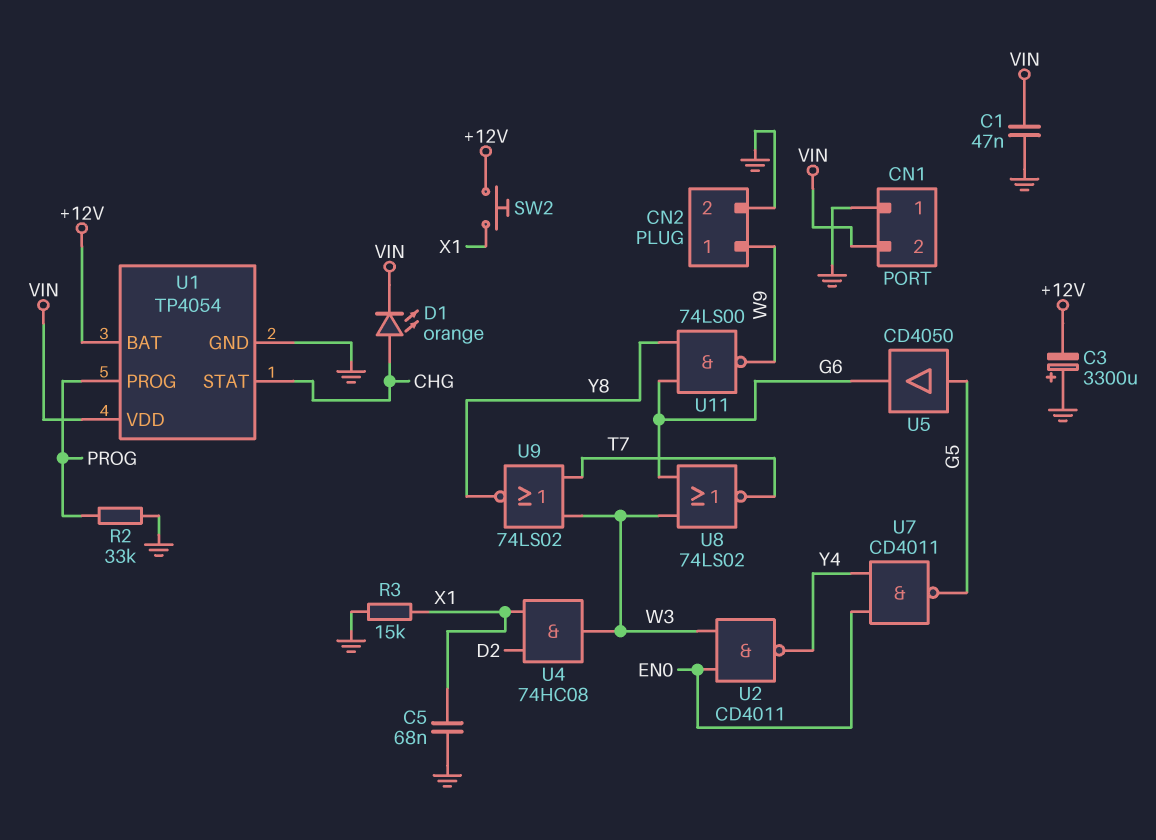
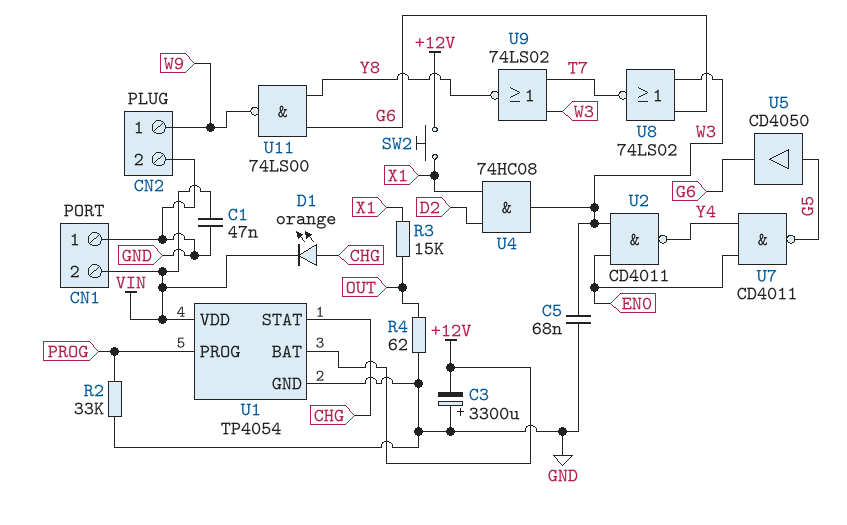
C5: 68nF (GND, X1) -> 68nF (GND, W3)
R3: 15k (GND, X1) -> 15k (OUT, X1)
R4: none -> 62 (GND, OUT)

